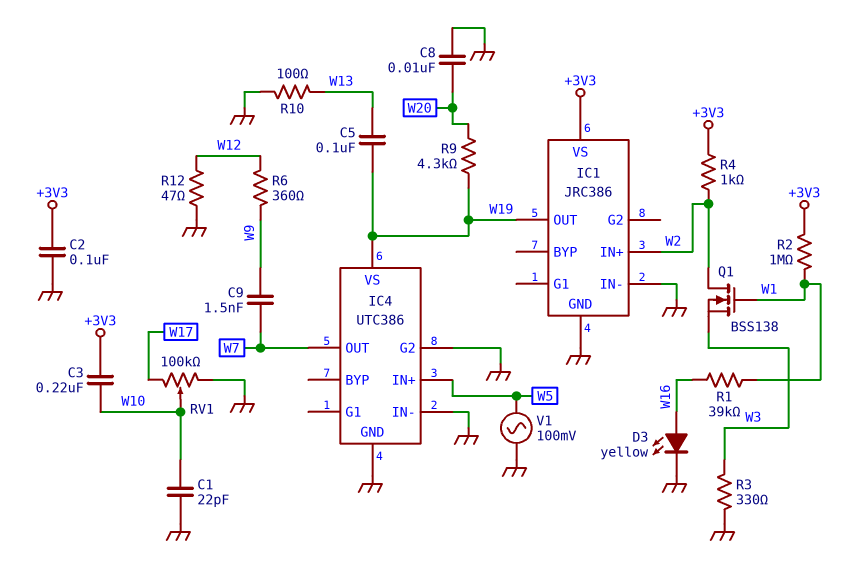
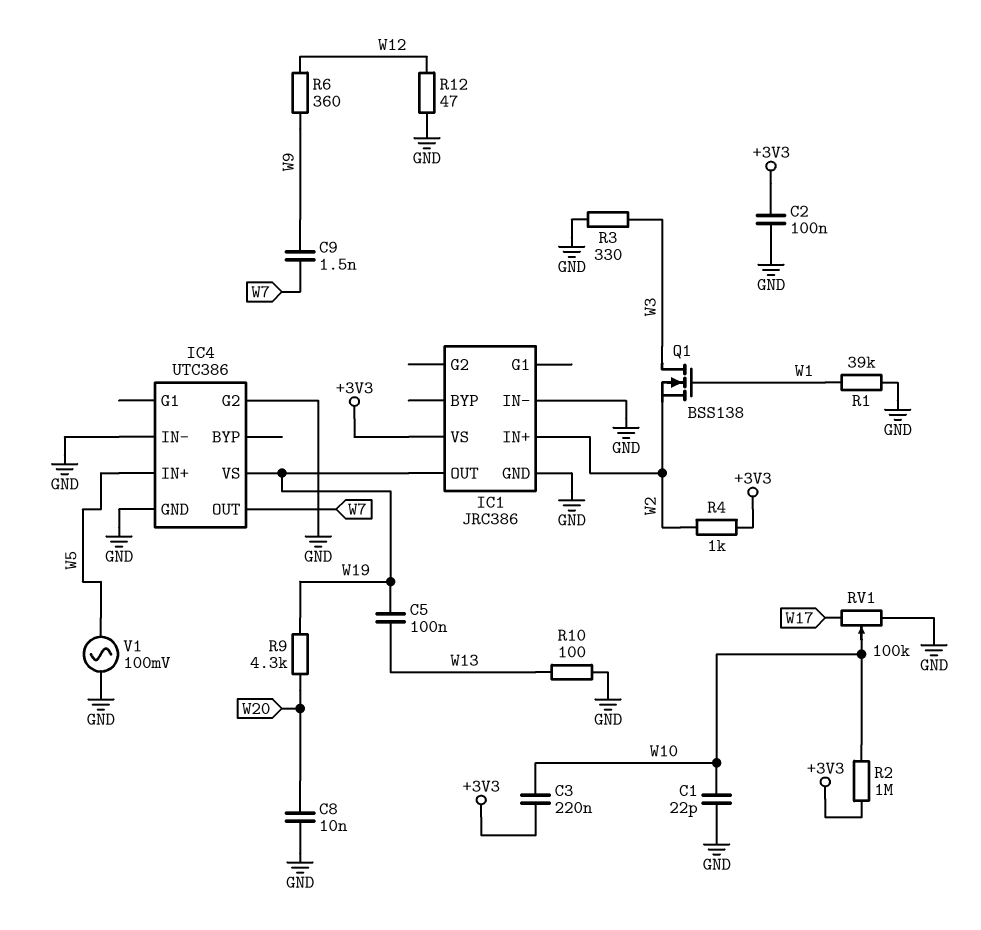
D3: LED yellow (A W16, K GND) -> none
Q1: NMOS BSS138 (G W1, D W2, S W3) -> NMOS BSS138 (G W1, D W3, S W2)
R1: 39k (W1, W16) -> 39k (GND, W1)
R2: 1M (+3V3, W1) -> 1M (+3V3, W10)

